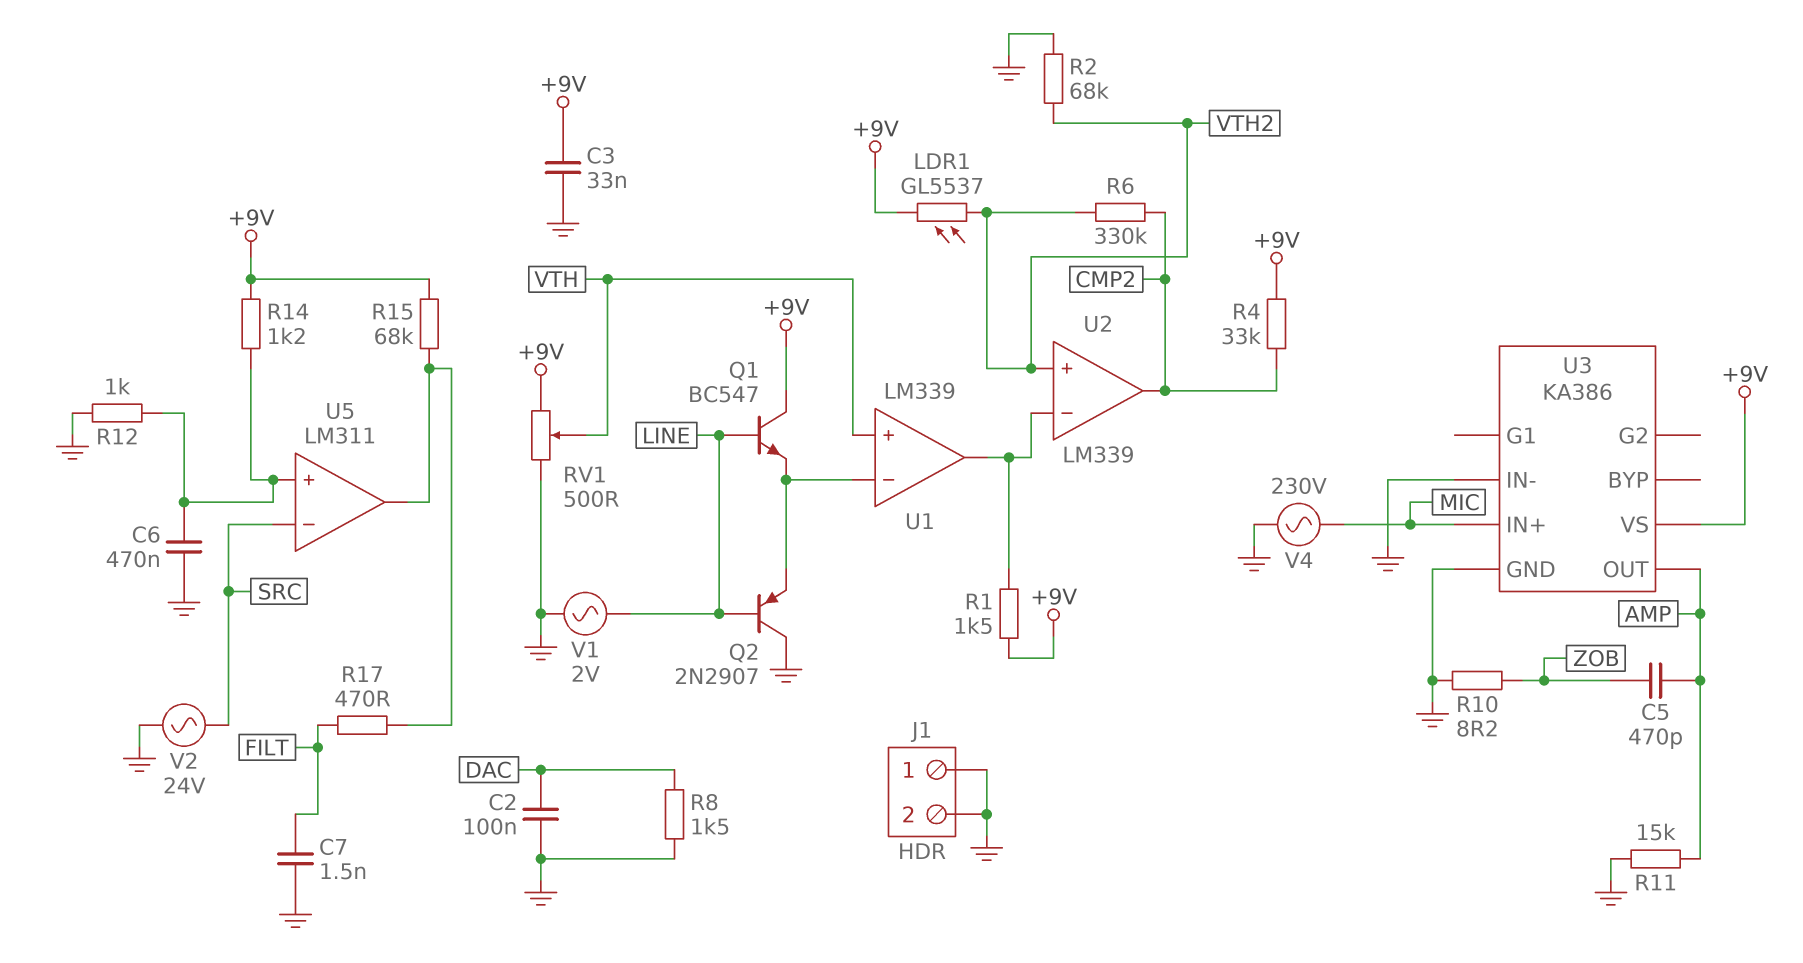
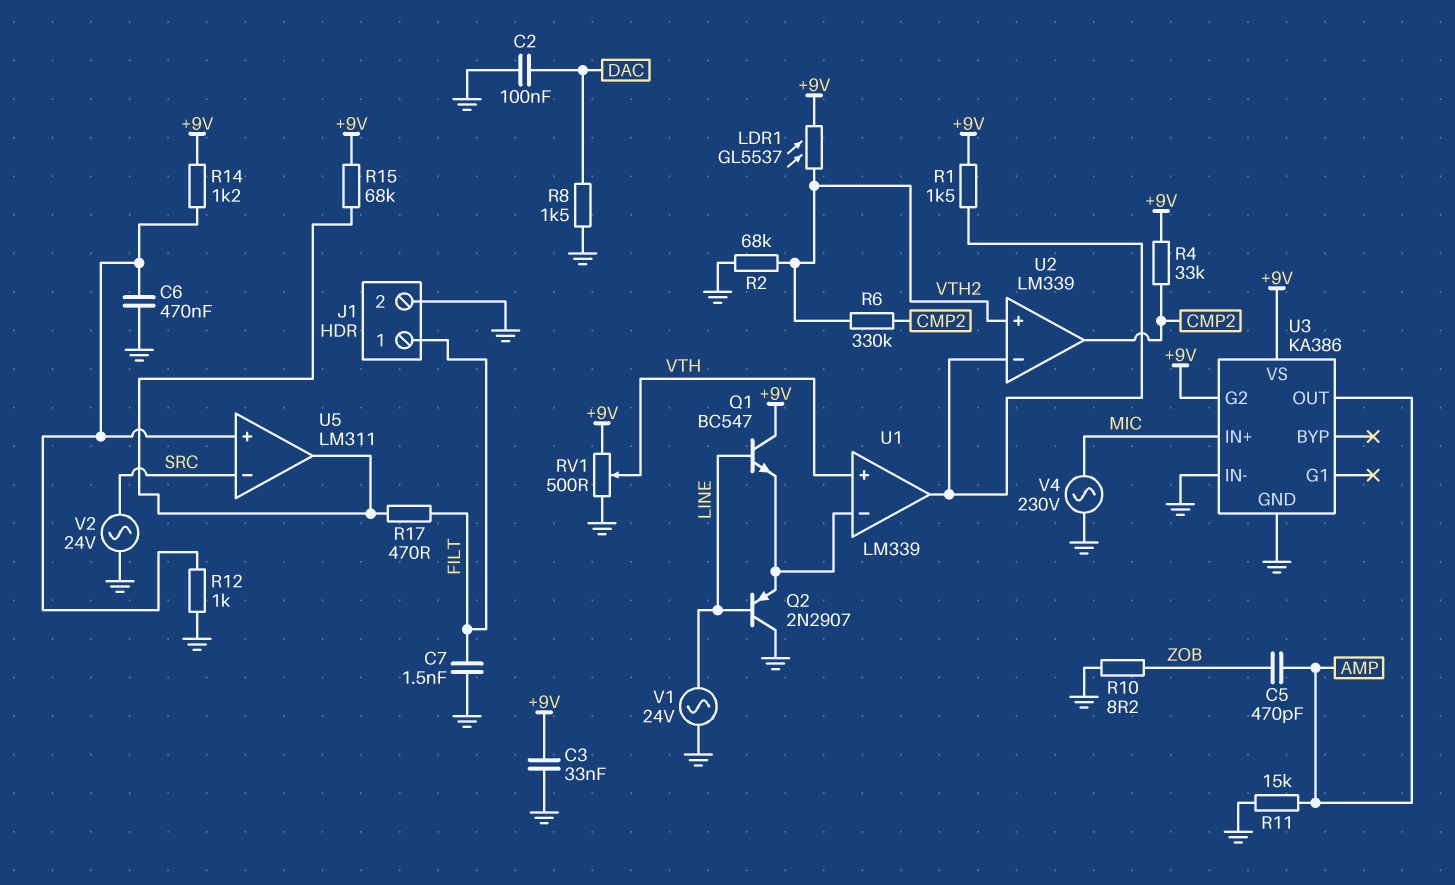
J1 pin 1: GND -> FILT
U3 pin G2: none -> +9V
V1: AC 2V (GND, LINE) -> AC 24V (GND, LINE)

